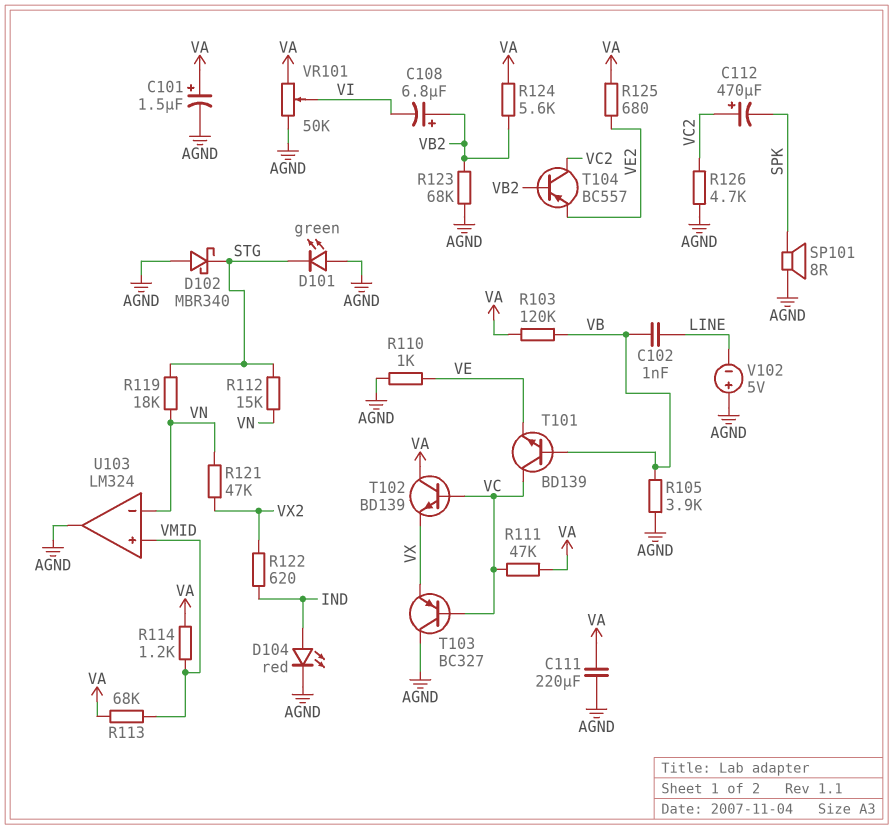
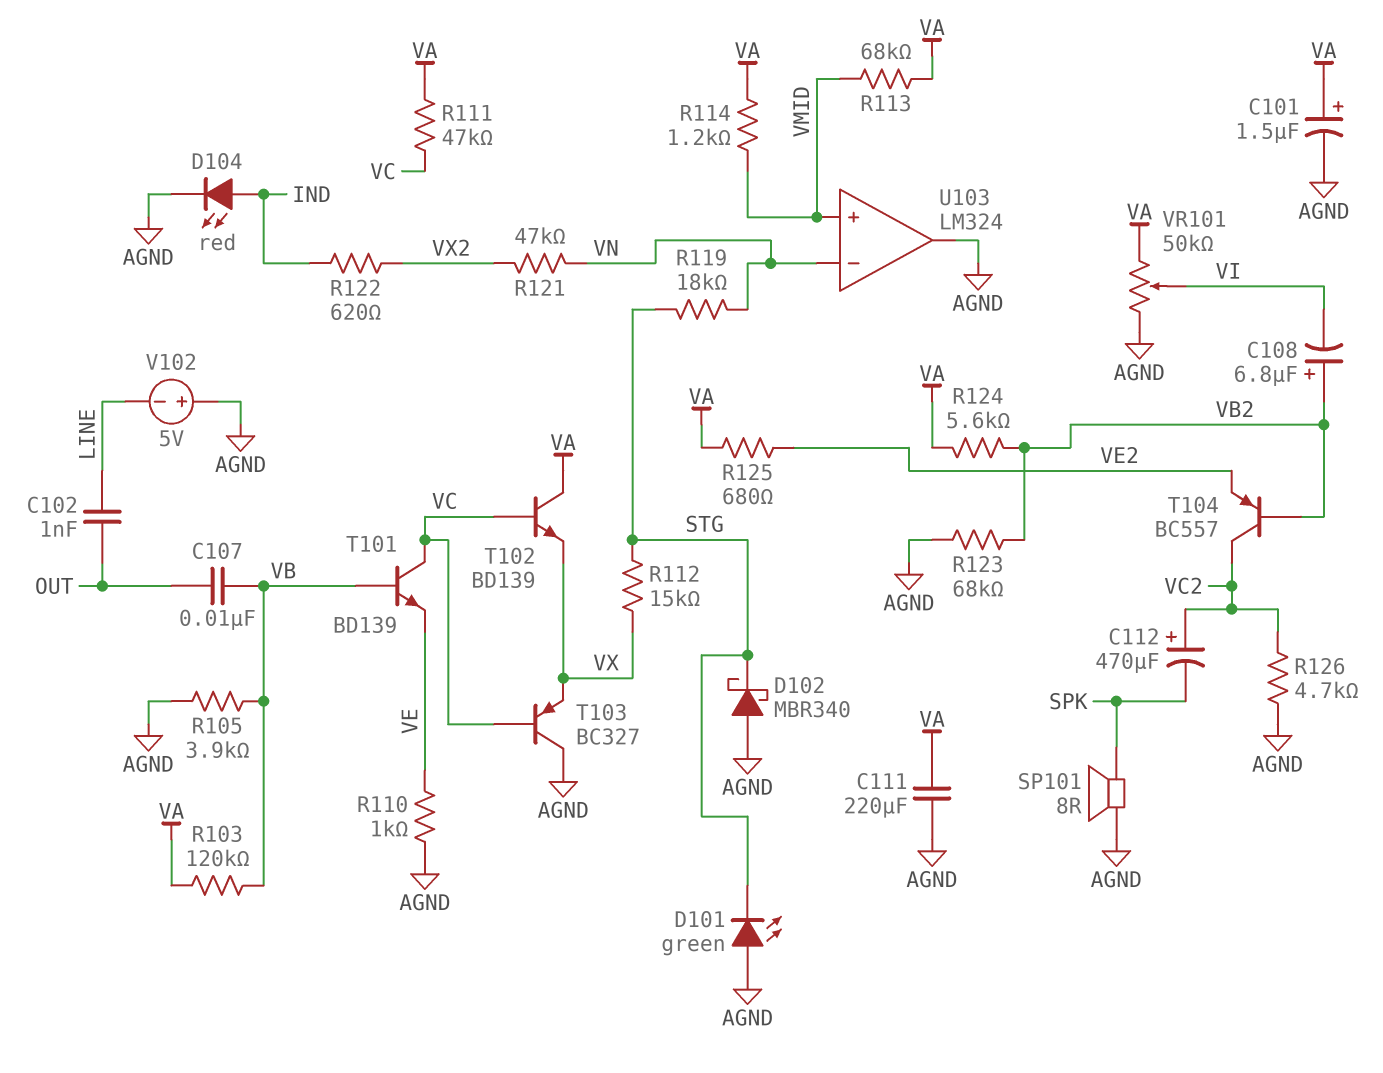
C102: 1nF (LINE, VB) -> 1nF (LINE, OUT)
C107: none -> 10nF (OUT, VB)
R112: 15k (STG, VN) -> 15k (STG, VX)

